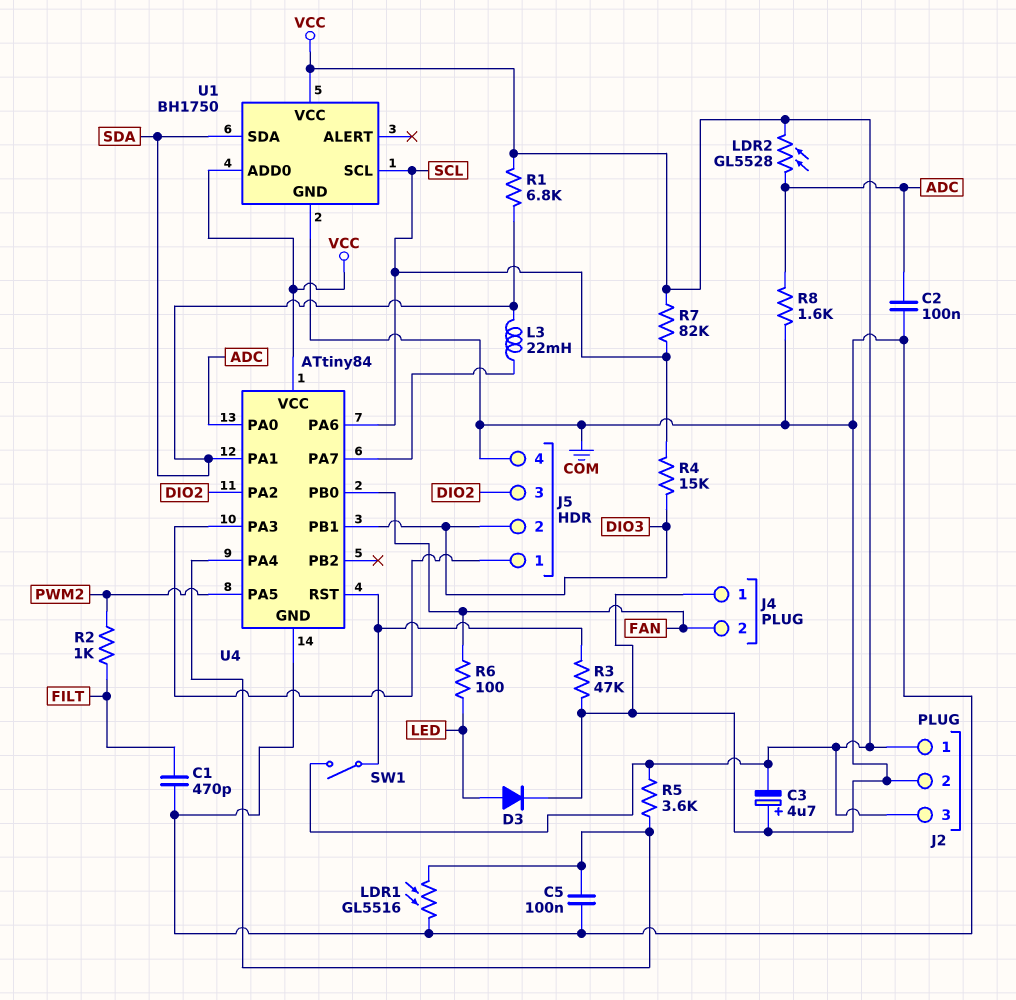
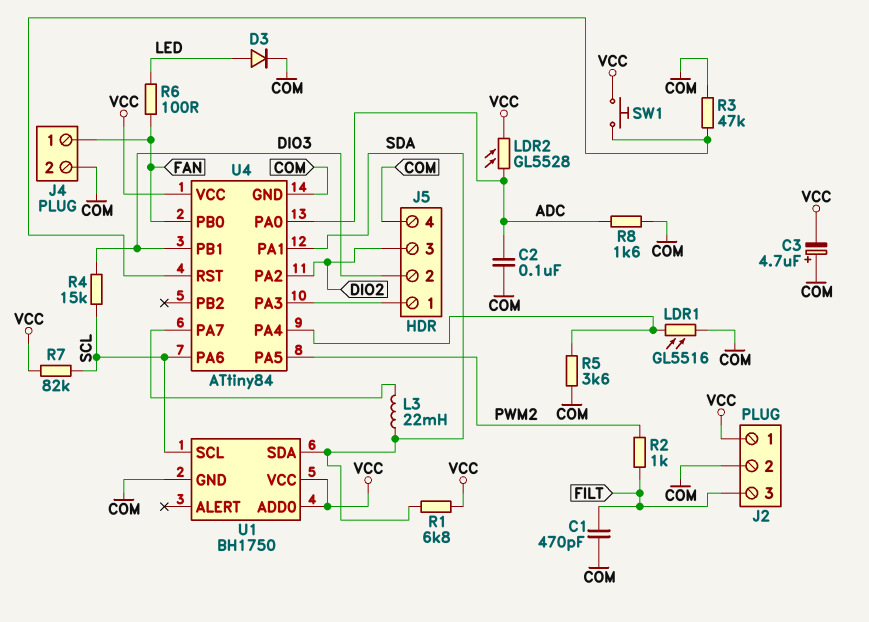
C5: 100nF (COM, U4/PA4) -> none
J2 pin 3: VCC -> FILT
J4 pin 1: COM -> FAN
J4 pin 2: FAN -> COM
R5: 3.6k (U4/PA4, VCC) -> 3.6k (COM, U4/PA4)
SW1: switch (U4/RST, VCC) -> button (U4/RST, VCC)

